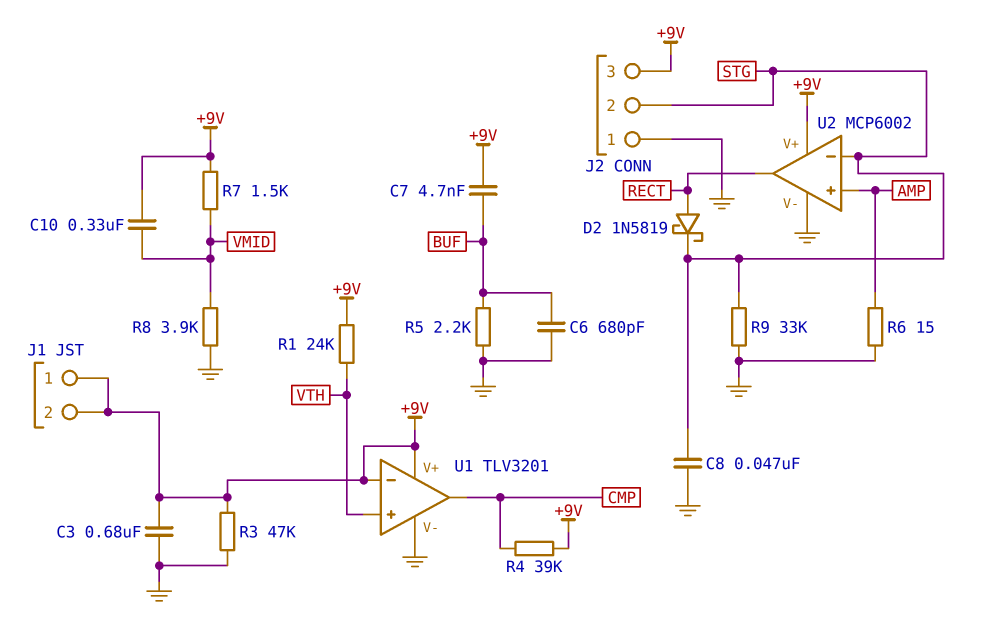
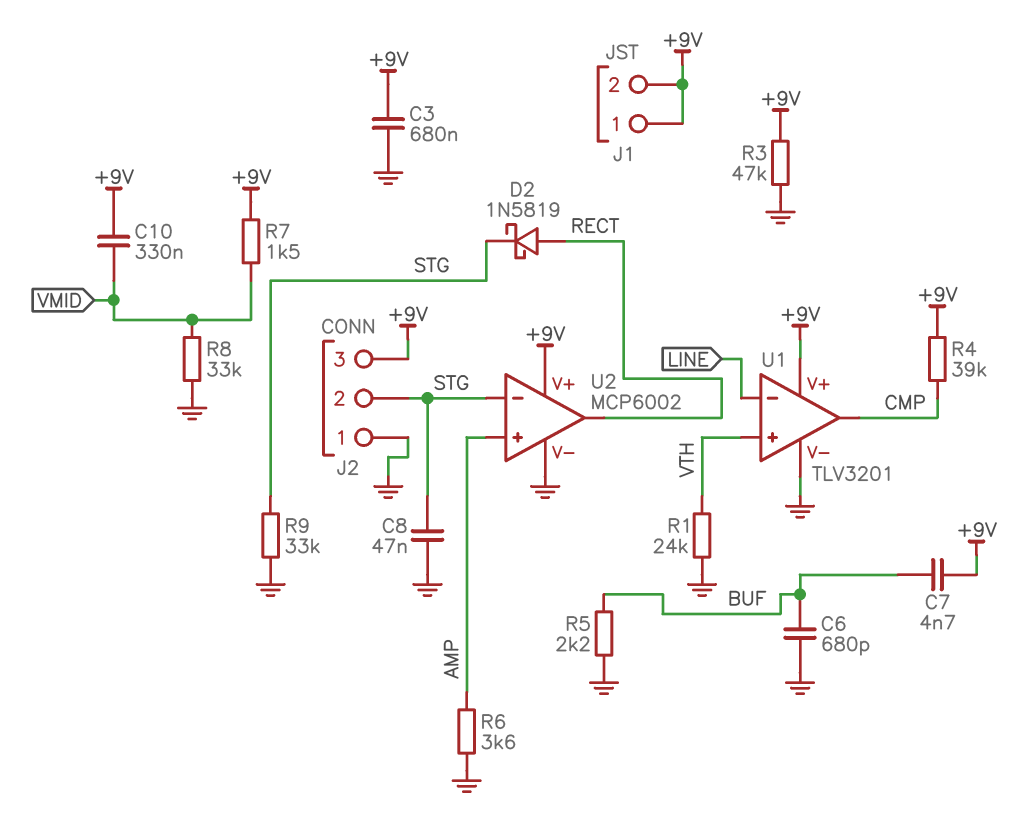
R1: 24k (+9V, VTH) -> 24k (GND, VTH)
R6: 15 (AMP, GND) -> 3.6k (AMP, GND)
R8: 3.9k (GND, VMID) -> 33k (GND, VMID)
U1 pin in-: +9V -> LINE

